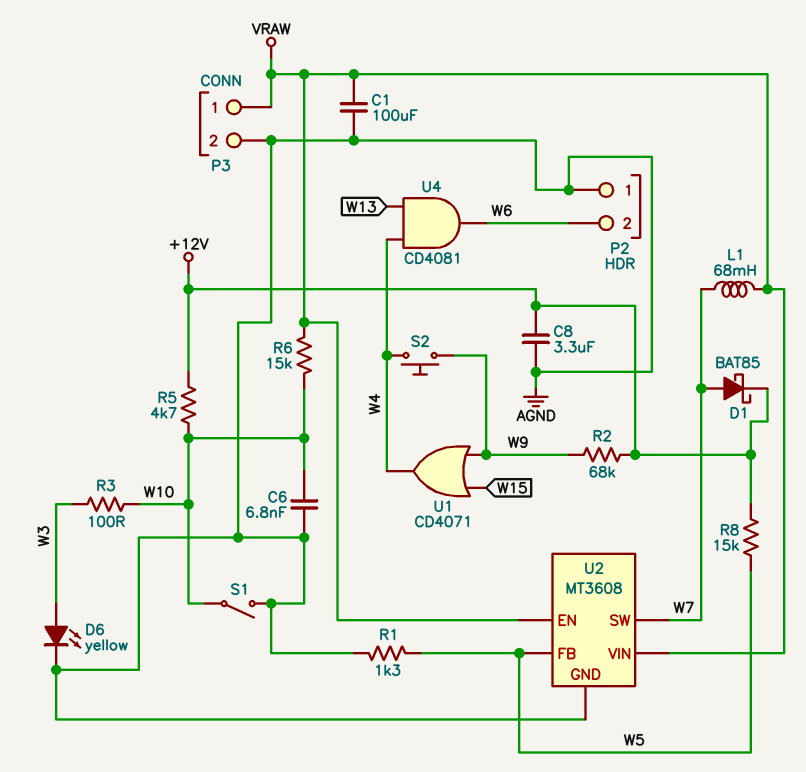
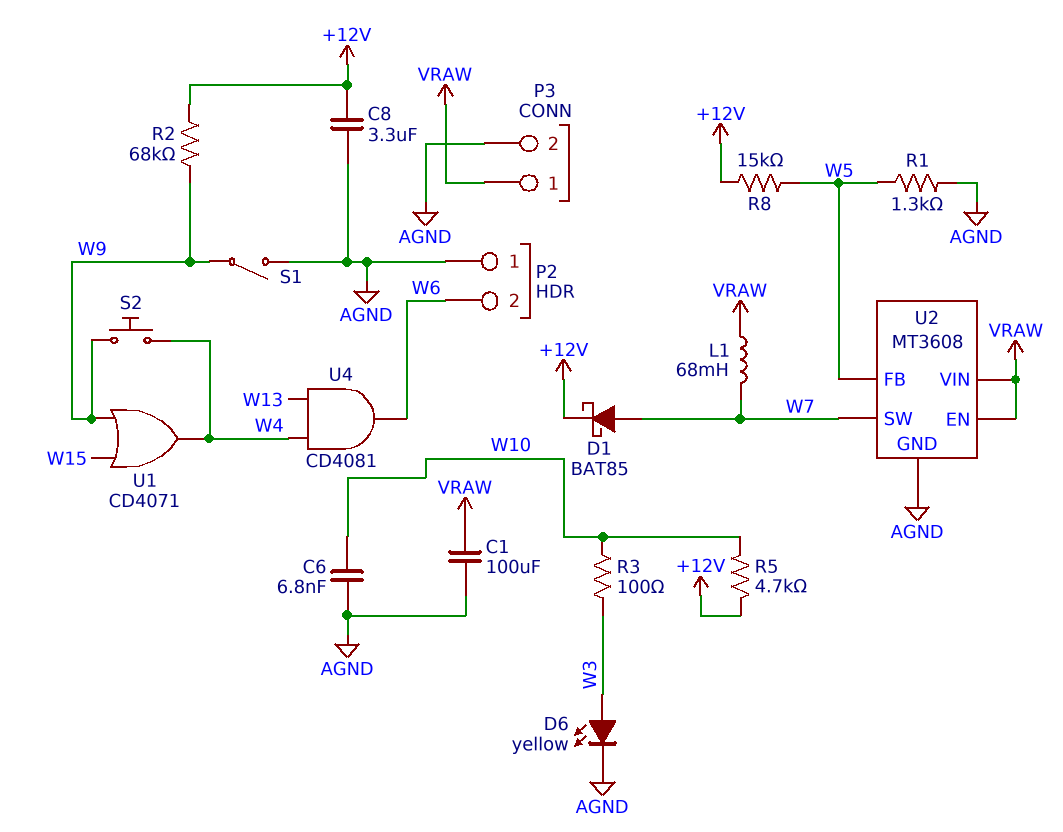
R6: 15k (VRAW, W10) -> none
S1: switch (AGND, W10) -> switch (AGND, W9)

